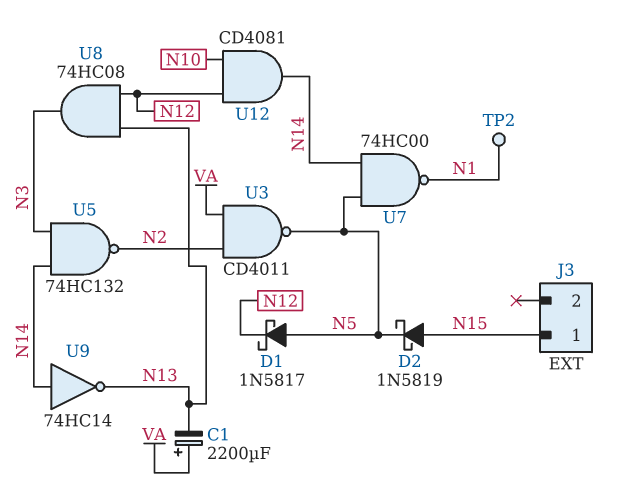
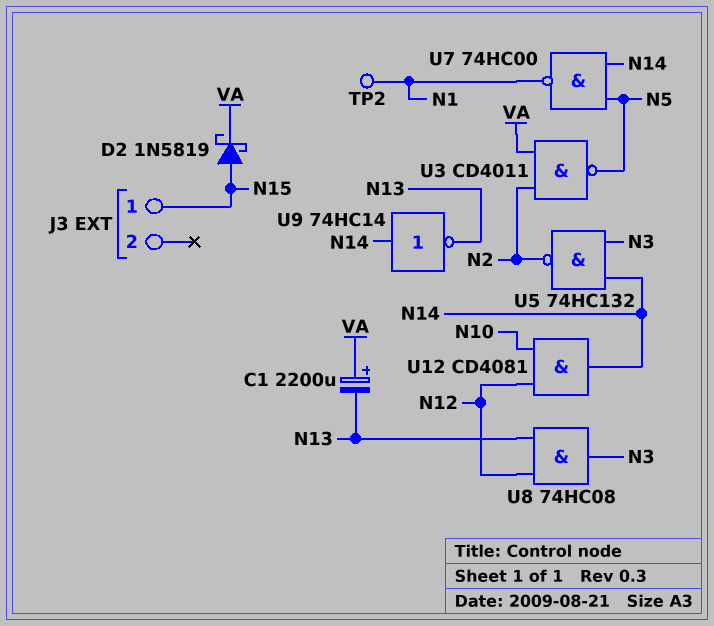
D1: schottky 1N5817 (A N5, K N12) -> none
D2: schottky 1N5819 (A N15, K N5) -> schottky 1N5819 (A N15, K VA)

